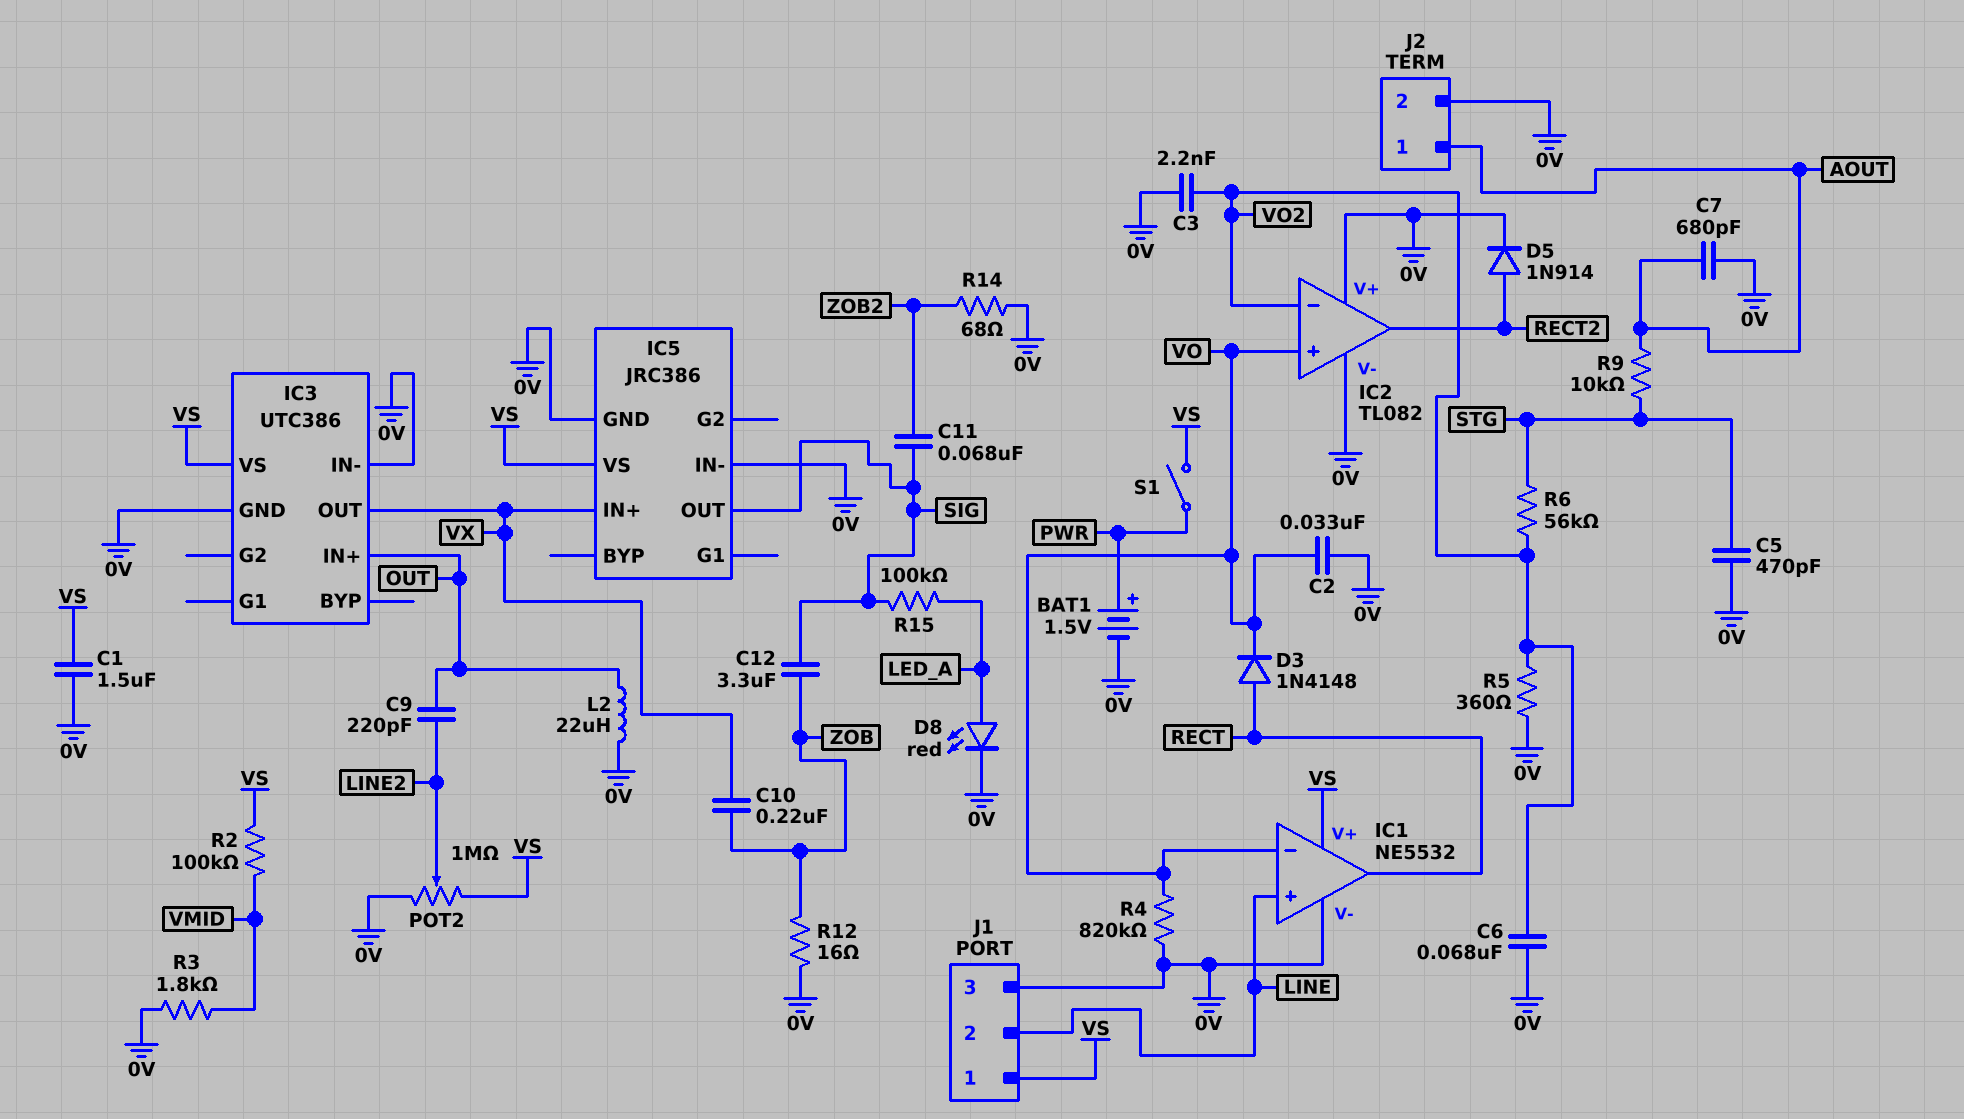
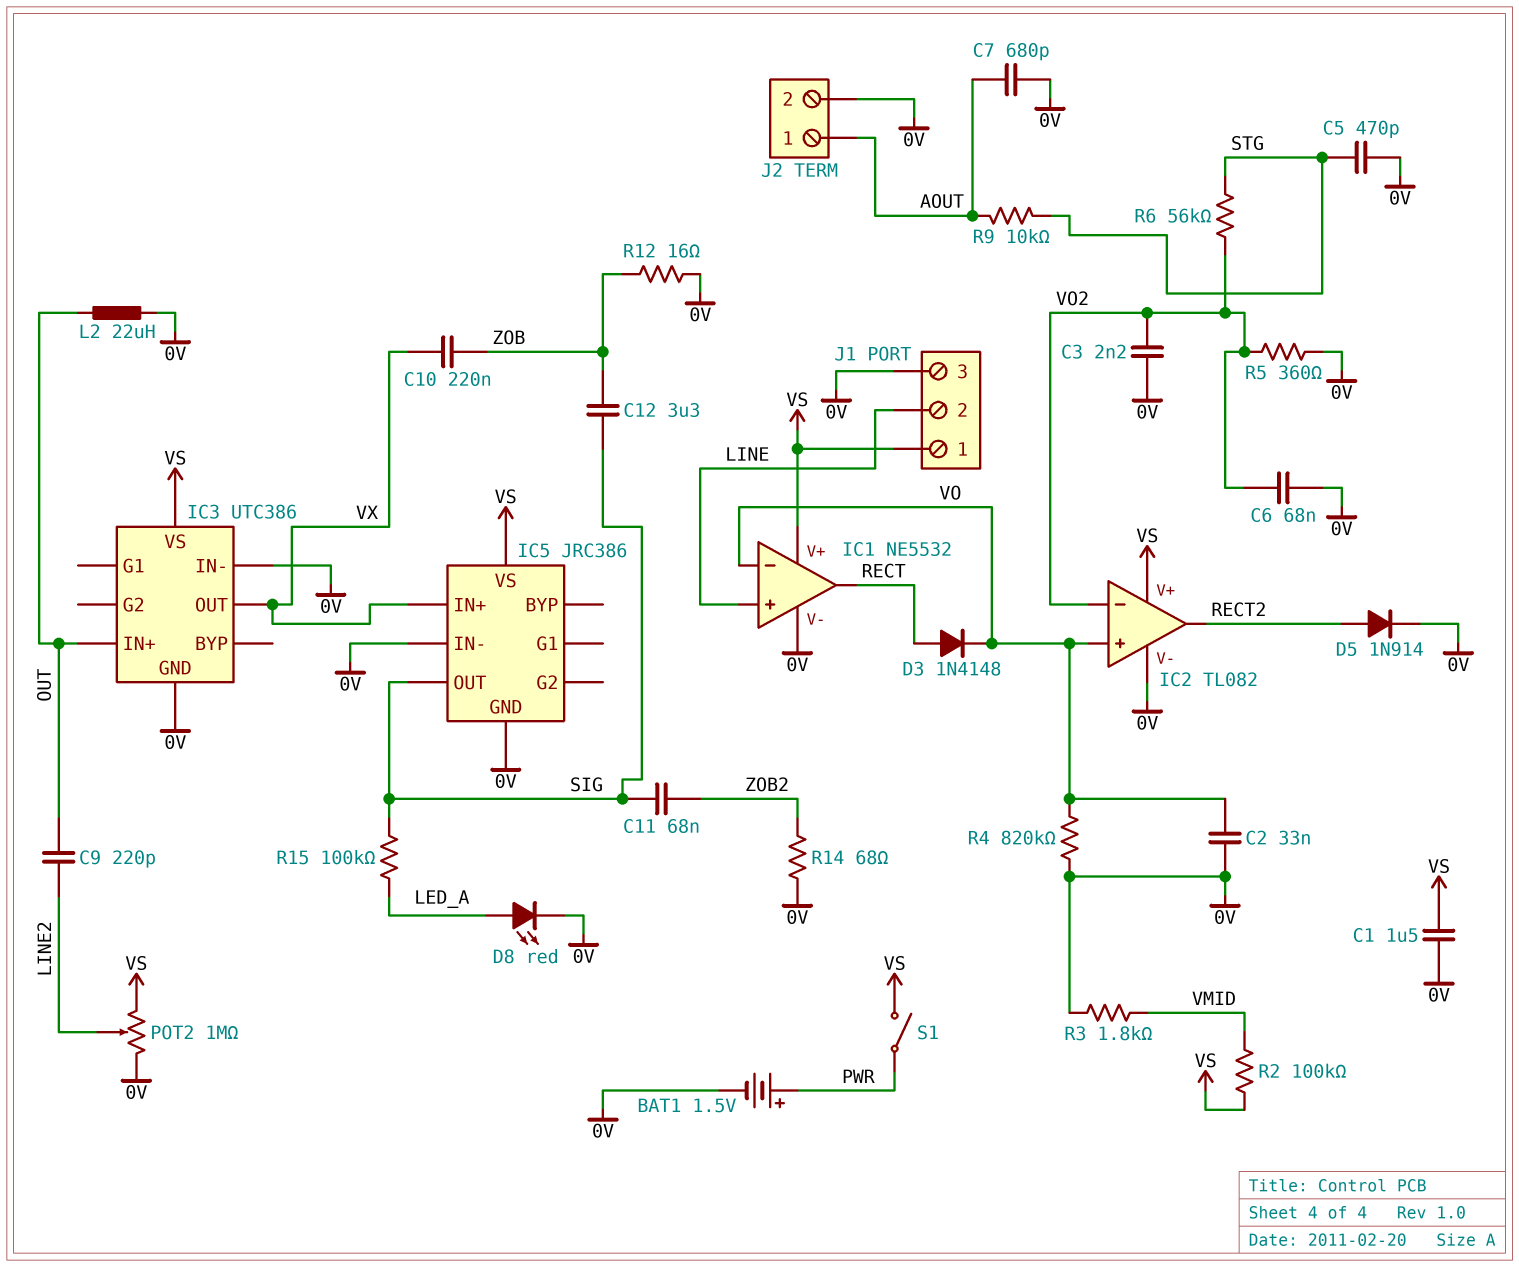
IC2 pin V+: 0V -> VS

